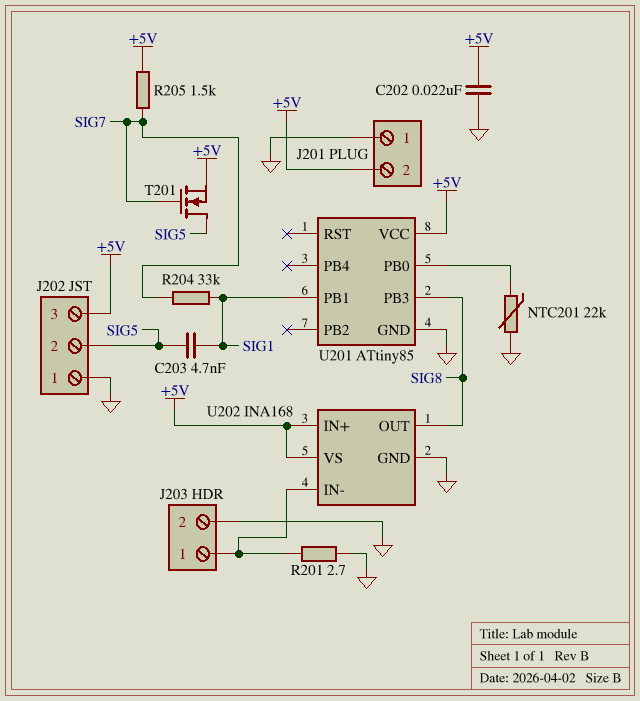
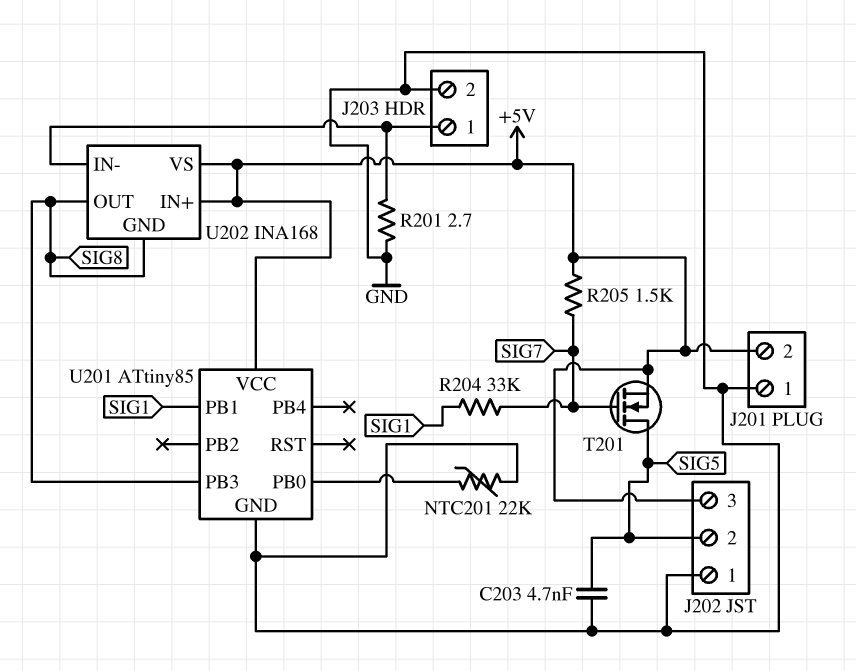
C202: 22nF (+5V, GND) -> none
C203: 4.7nF (SIG1, SIG5) -> 4.7nF (GND, SIG5)
U202 pin GND: GND -> SIG8

